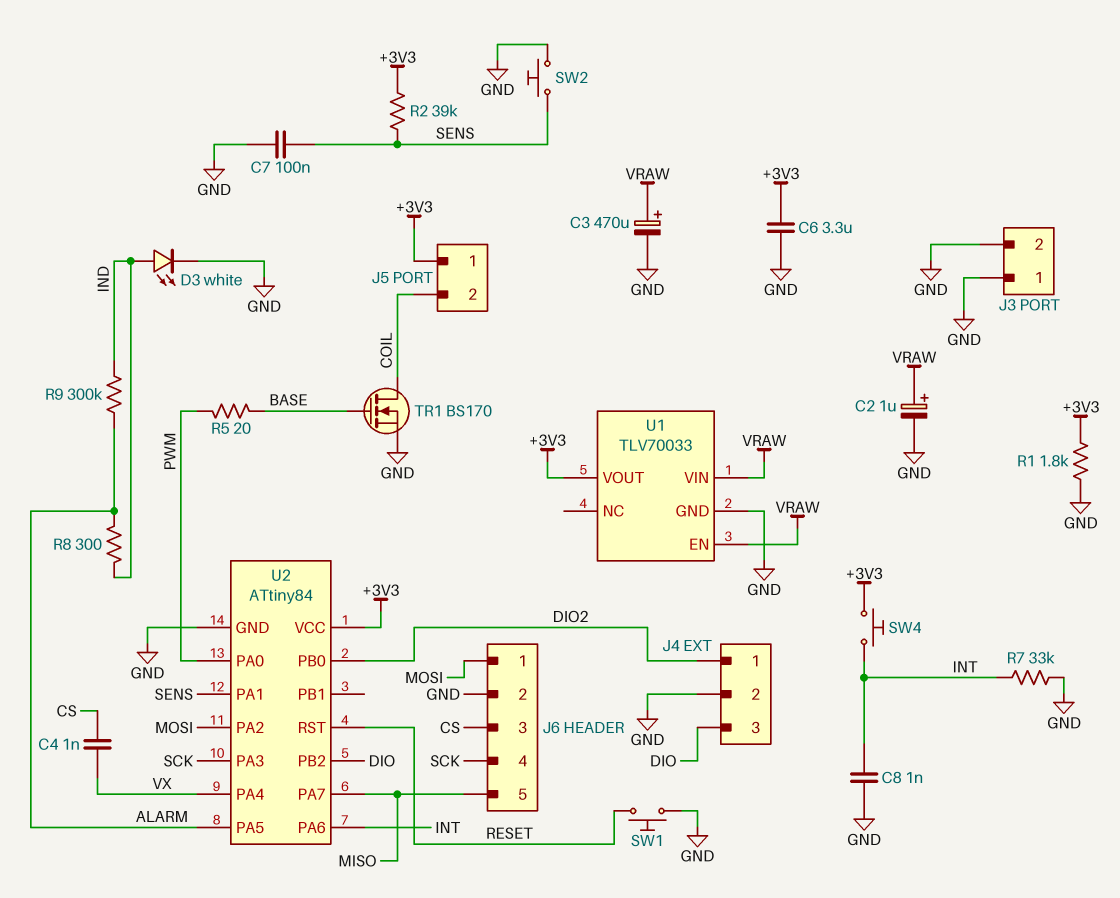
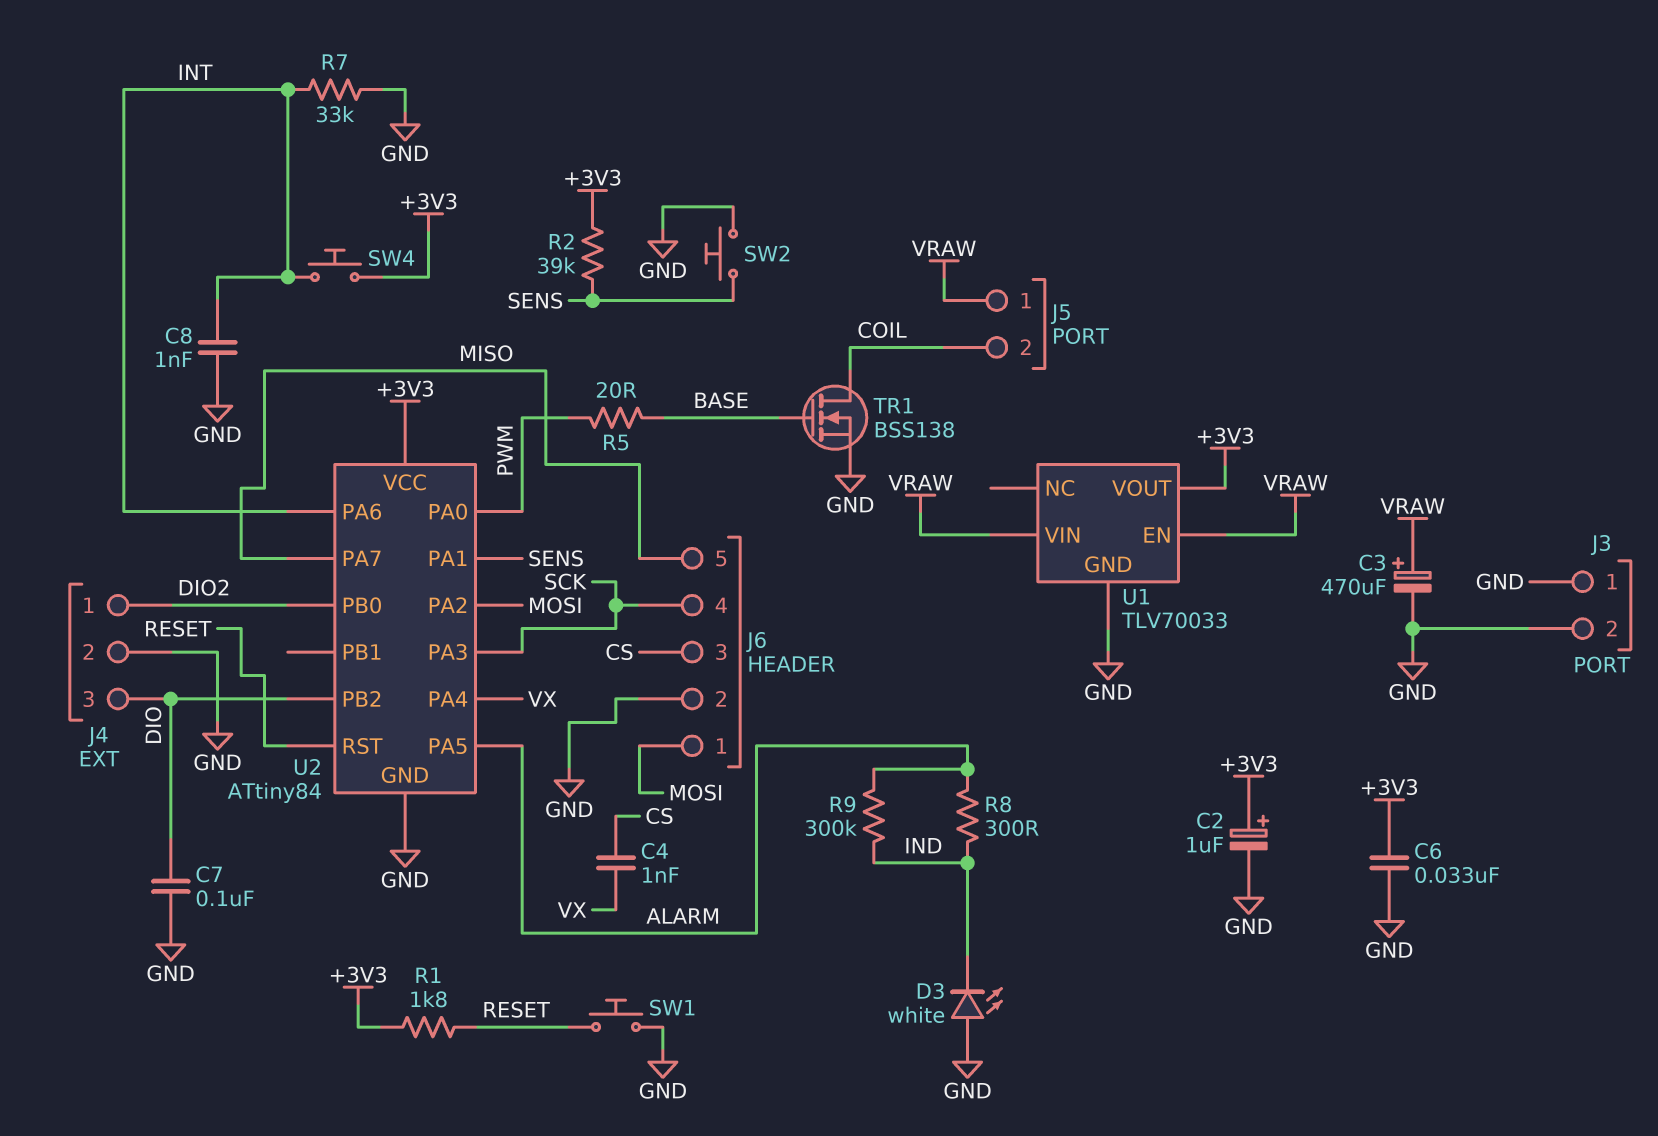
C2: 1uF (plus VRAW, minus GND) -> 1uF (plus +3V3, minus GND)
C6: 3.3uF (+3V3, GND) -> 33nF (+3V3, GND)
C7: 100nF (GND, SENS) -> 100nF (DIO, GND)
D3: LED white (A IND, K GND) -> LED white (A GND, K IND)
J5 pin 1: +3V3 -> VRAW
R1: 1.8k (+3V3, GND) -> 1.8k (+3V3, RESET)
TR1: NMOS BS170 (G BASE, D COIL, S GND) -> NMOS BSS138 (G BASE, D COIL, S GND)

